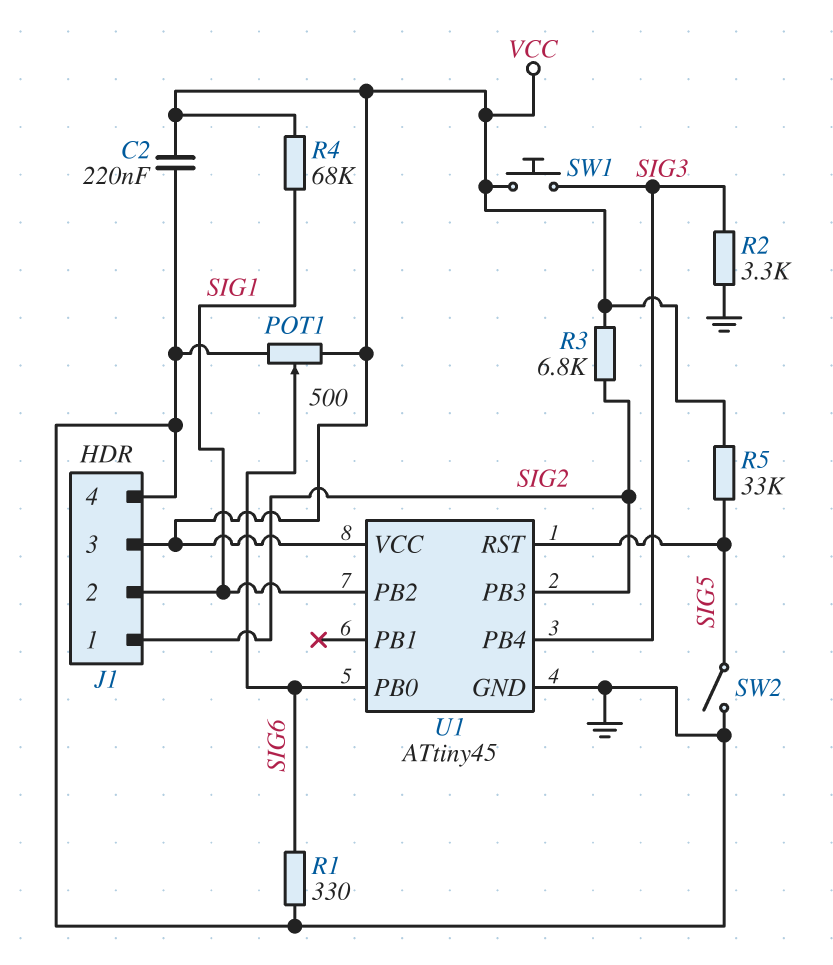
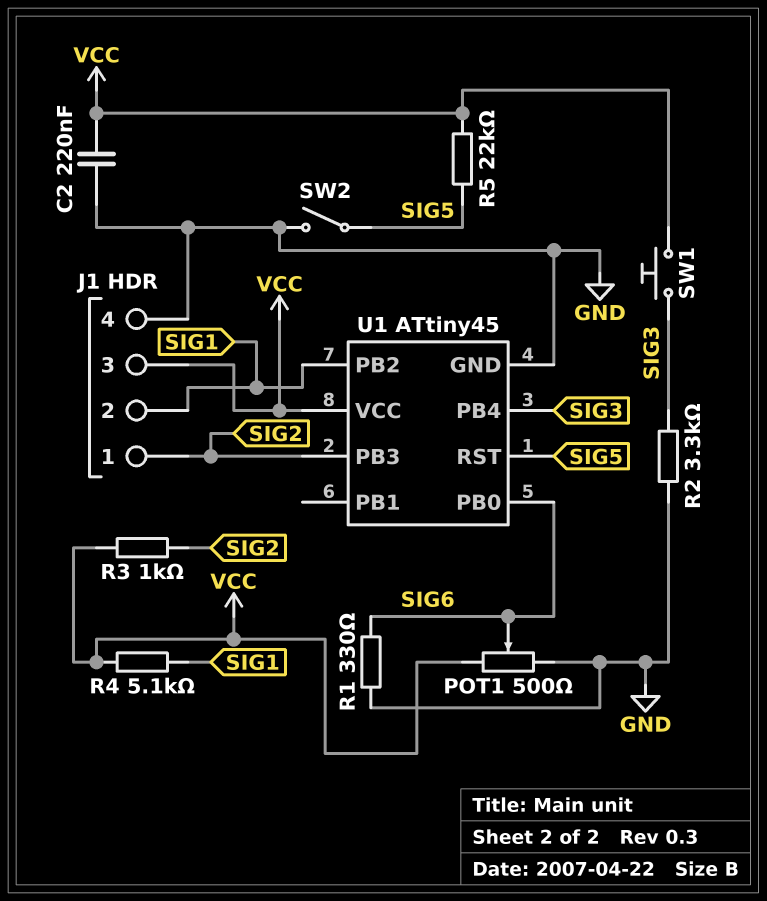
R3: 6.8k (SIG2, VCC) -> 1k (SIG2, VCC)
R4: 68k (SIG1, VCC) -> 5.1k (SIG1, VCC)
R5: 33k (SIG5, VCC) -> 22k (SIG5, VCC)

